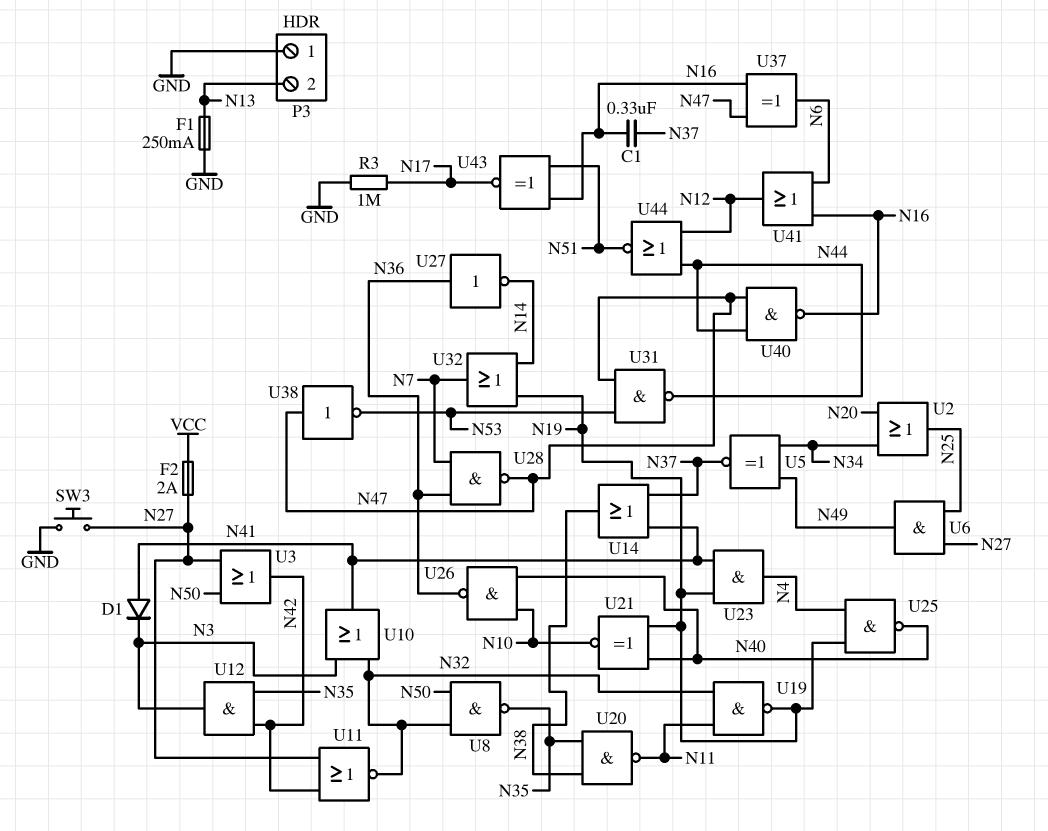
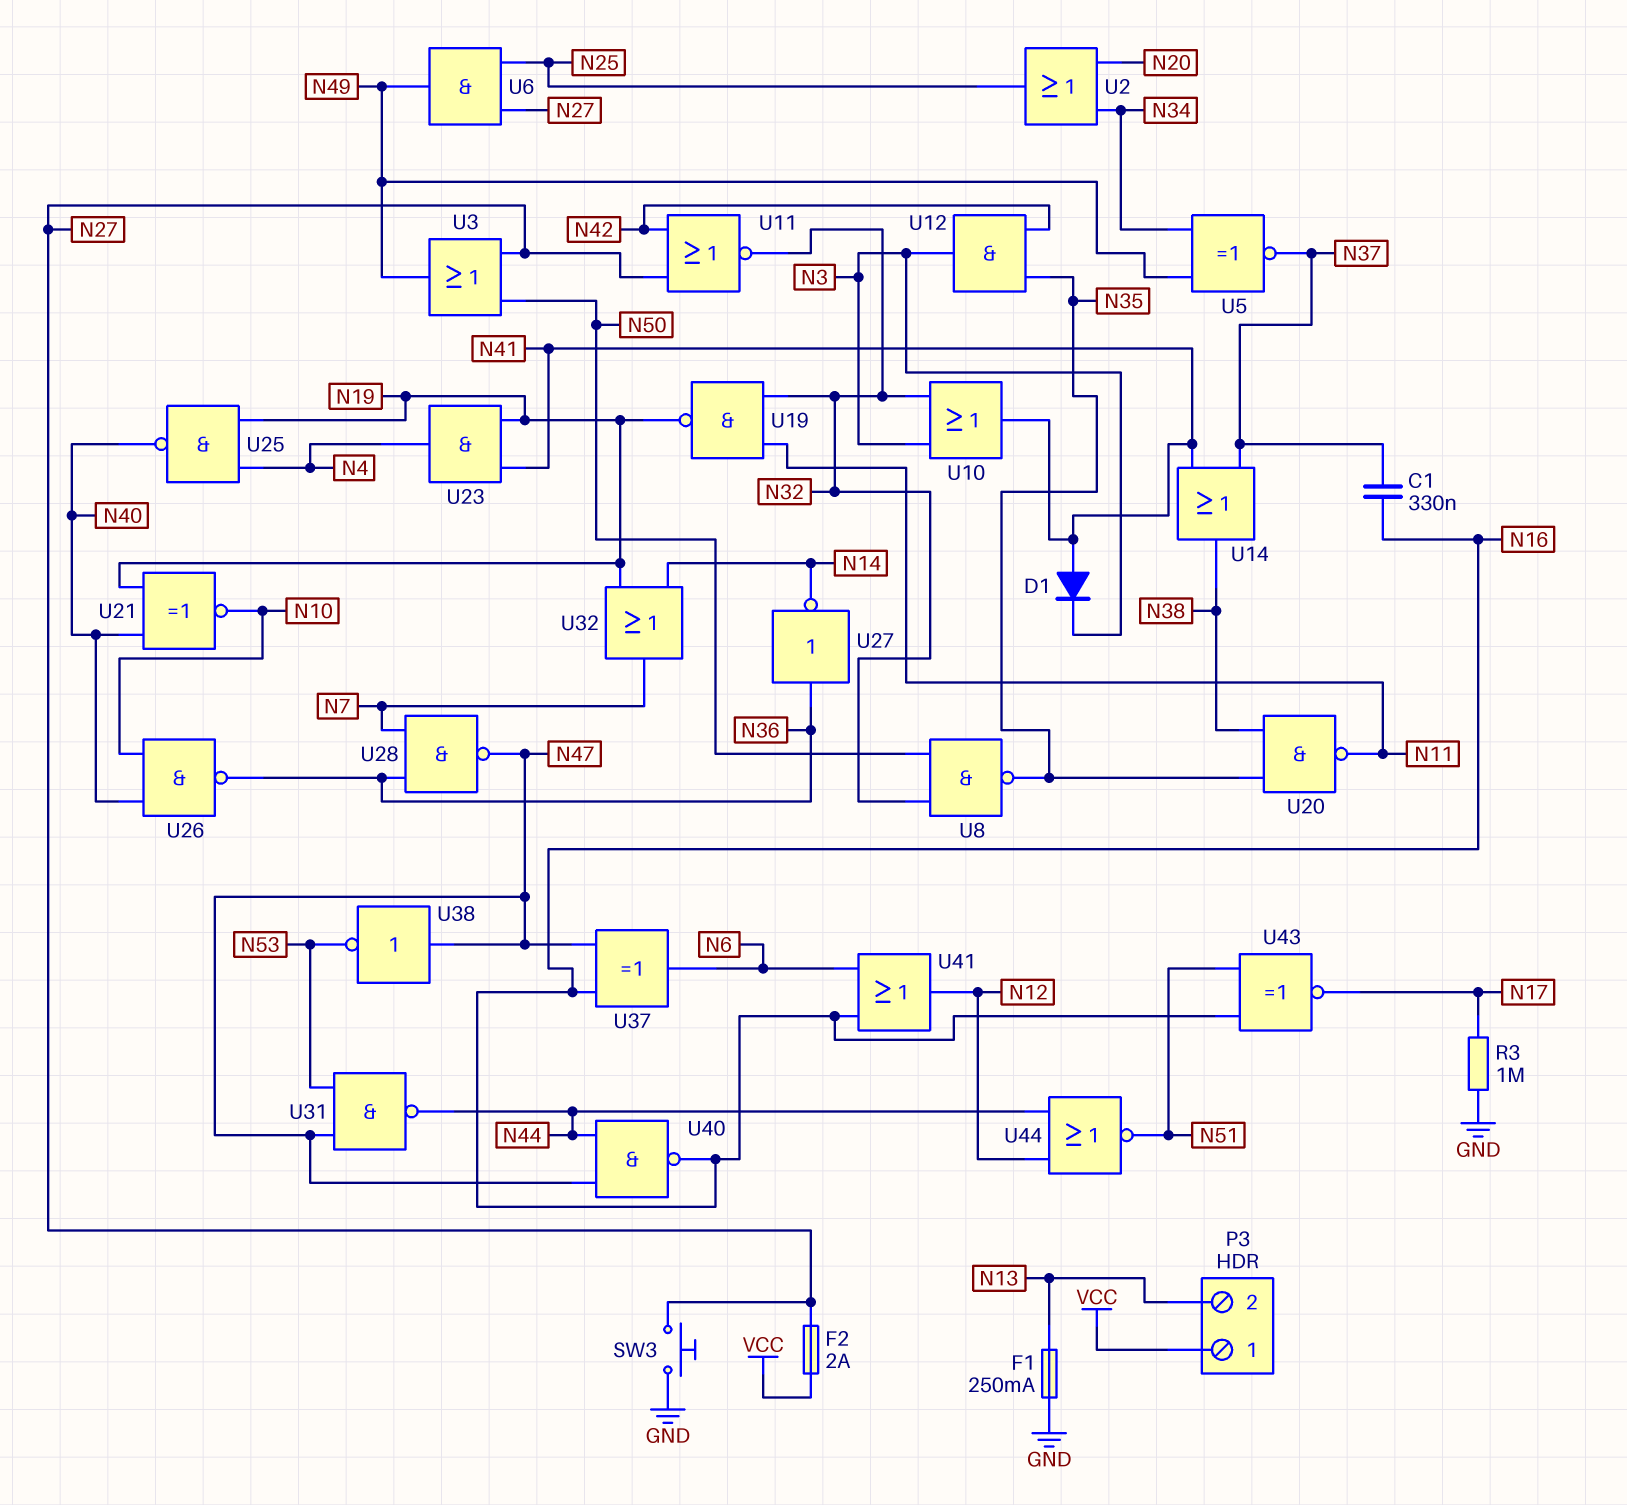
P3 pin 1: GND -> VCC
U3: OR (in N27, in N50, out N42) -> OR (in N27, in N50, out N49)

